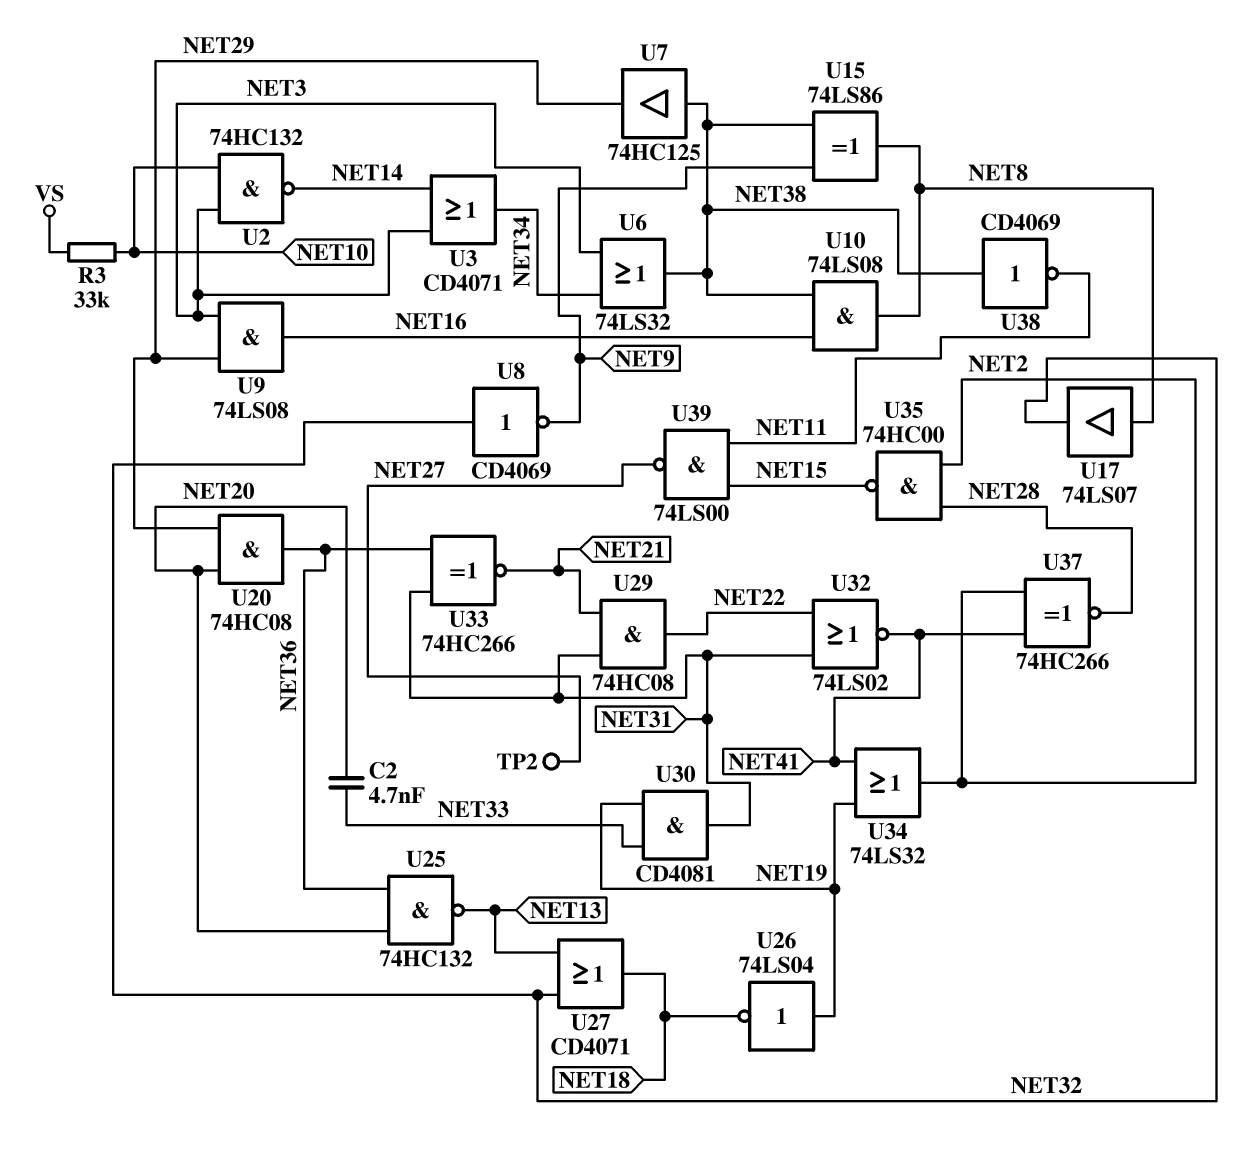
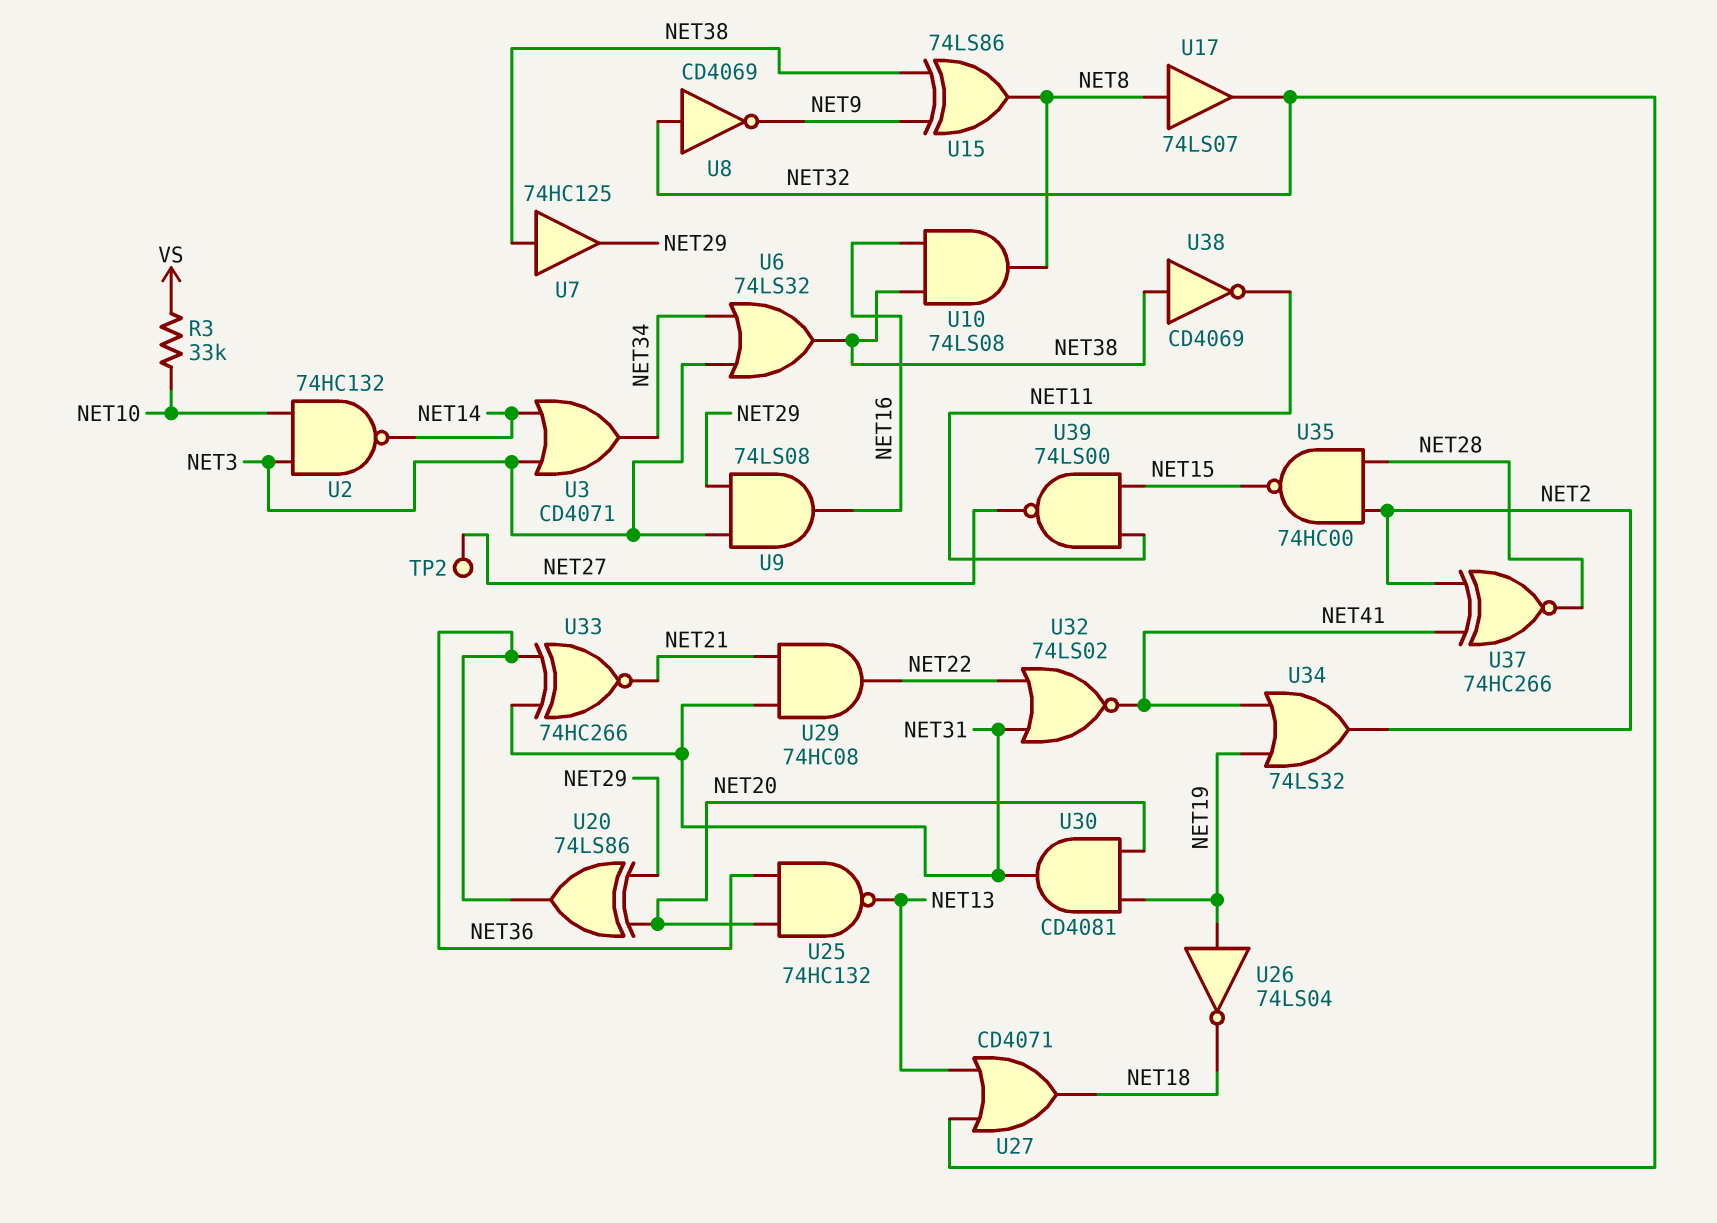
C2: 4.7nF (NET20, NET33) -> none
U20: AND 74HC08 (in NET20, in NET29, out NET36) -> XOR 74LS86 (in NET20, in NET29, out NET36)
U30: AND CD4081 (in NET19, in NET33, out NET31) -> AND CD4081 (in NET19, in NET20, out NET31)

